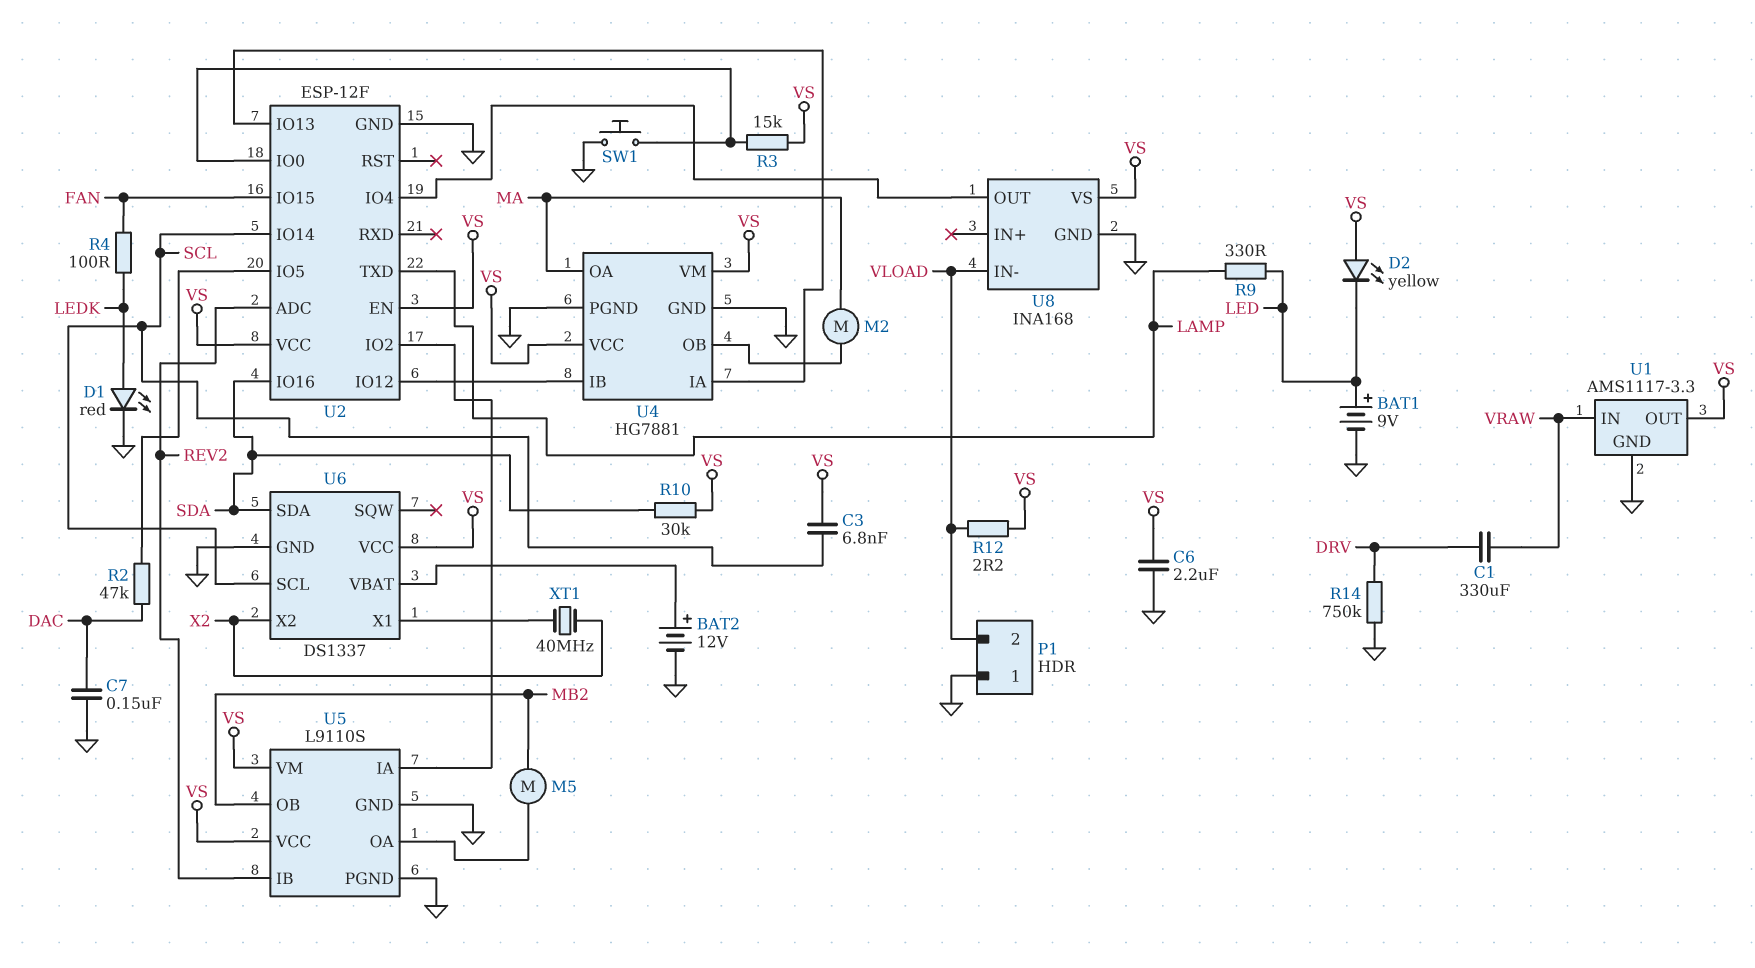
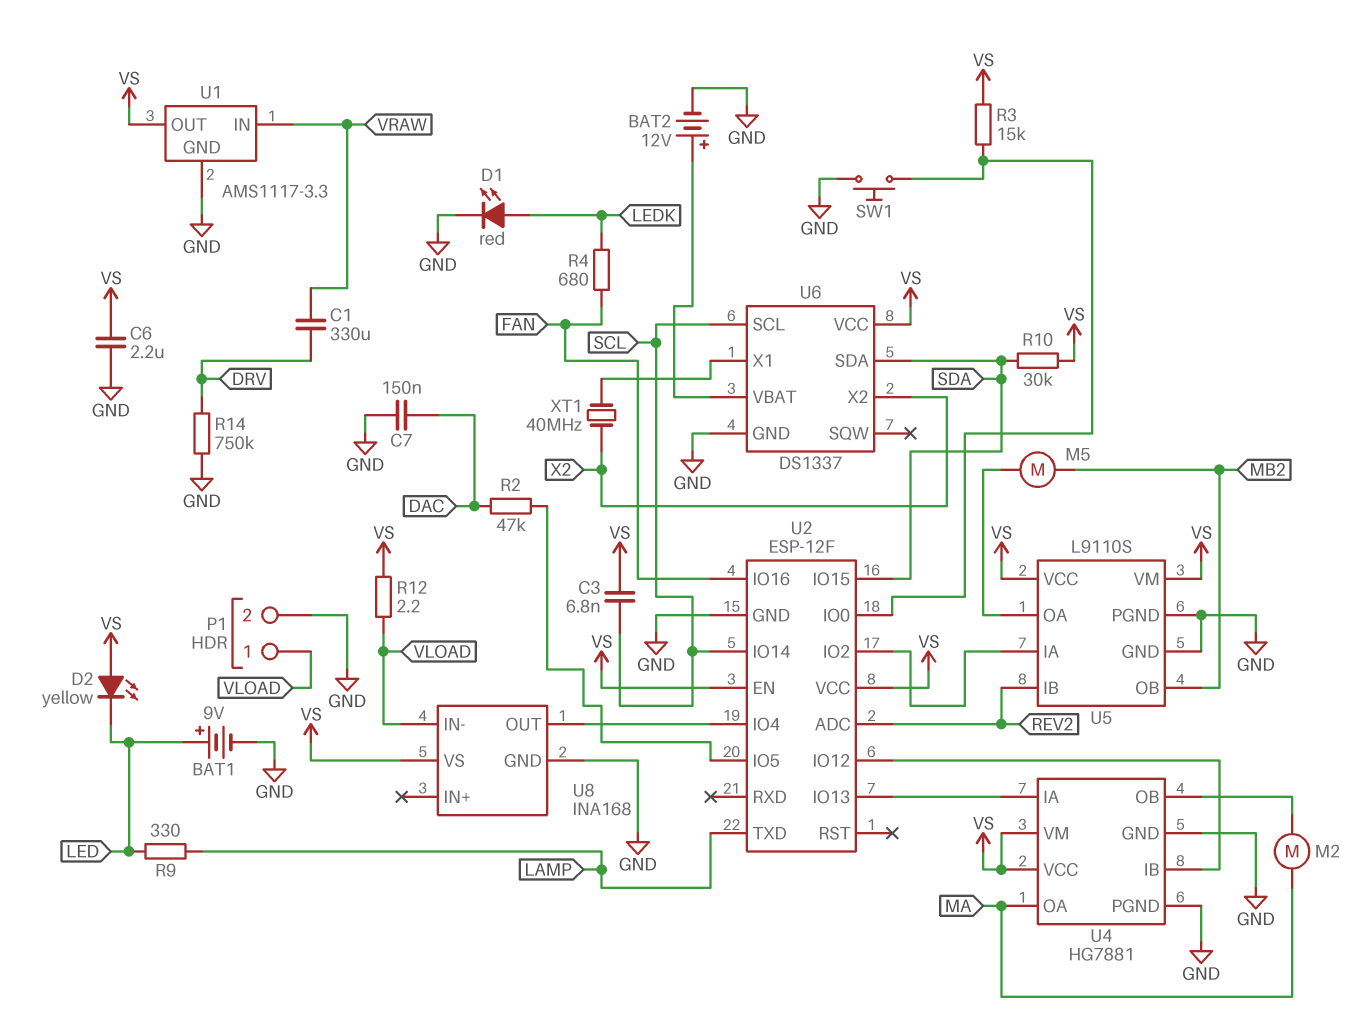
P1 pin 1: GND -> VLOAD
P1 pin 2: VLOAD -> GND
R4: 100 (FAN, LEDK) -> 680 (FAN, LEDK)
U2 pin IO15: FAN -> SDA
U2 pin IO16: SDA -> FAN

